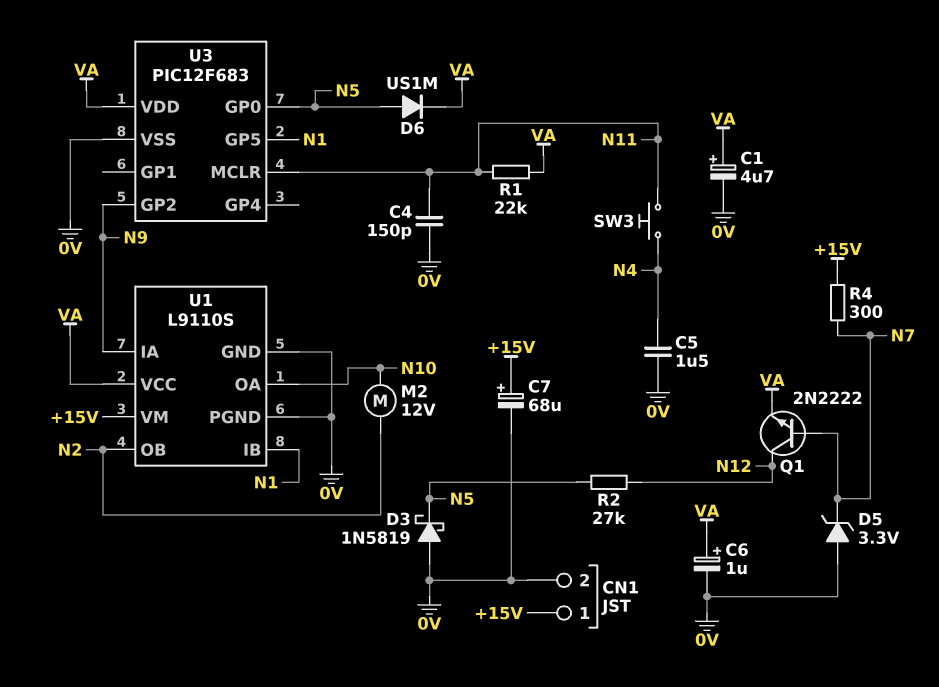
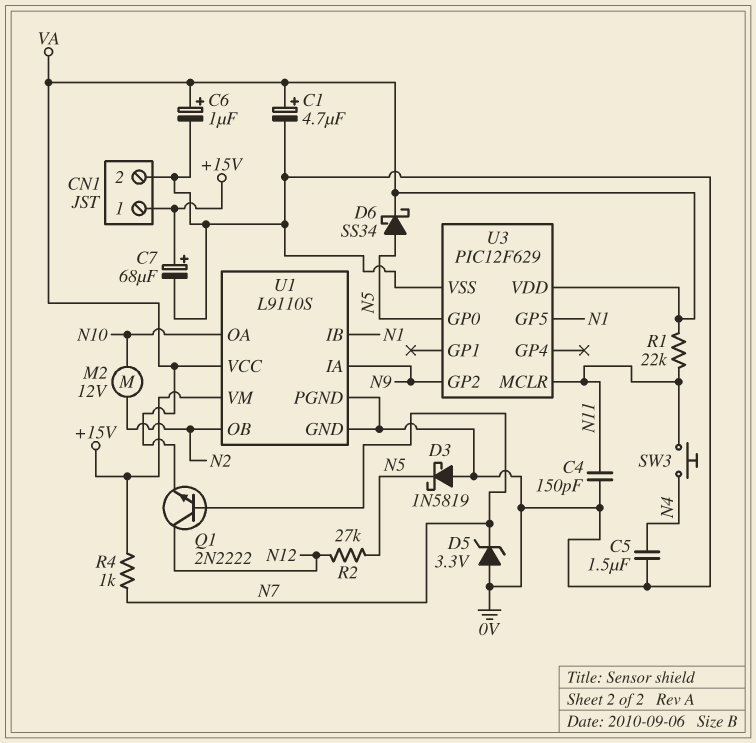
D6: diode US1M (A N5, K VA) -> schottky SS34 (A N5, K VA)
R4: 300 (+15V, N7) -> 1k (+15V, N7)
U3: PIC12F683 -> PIC12F629

